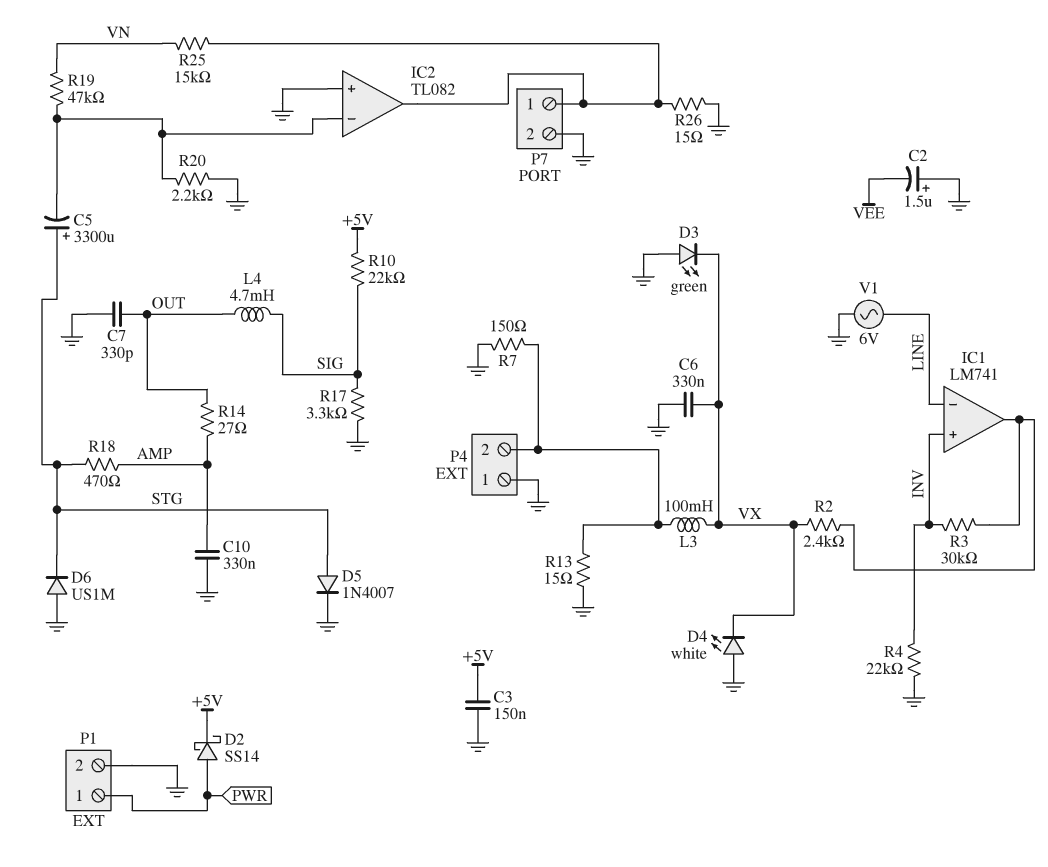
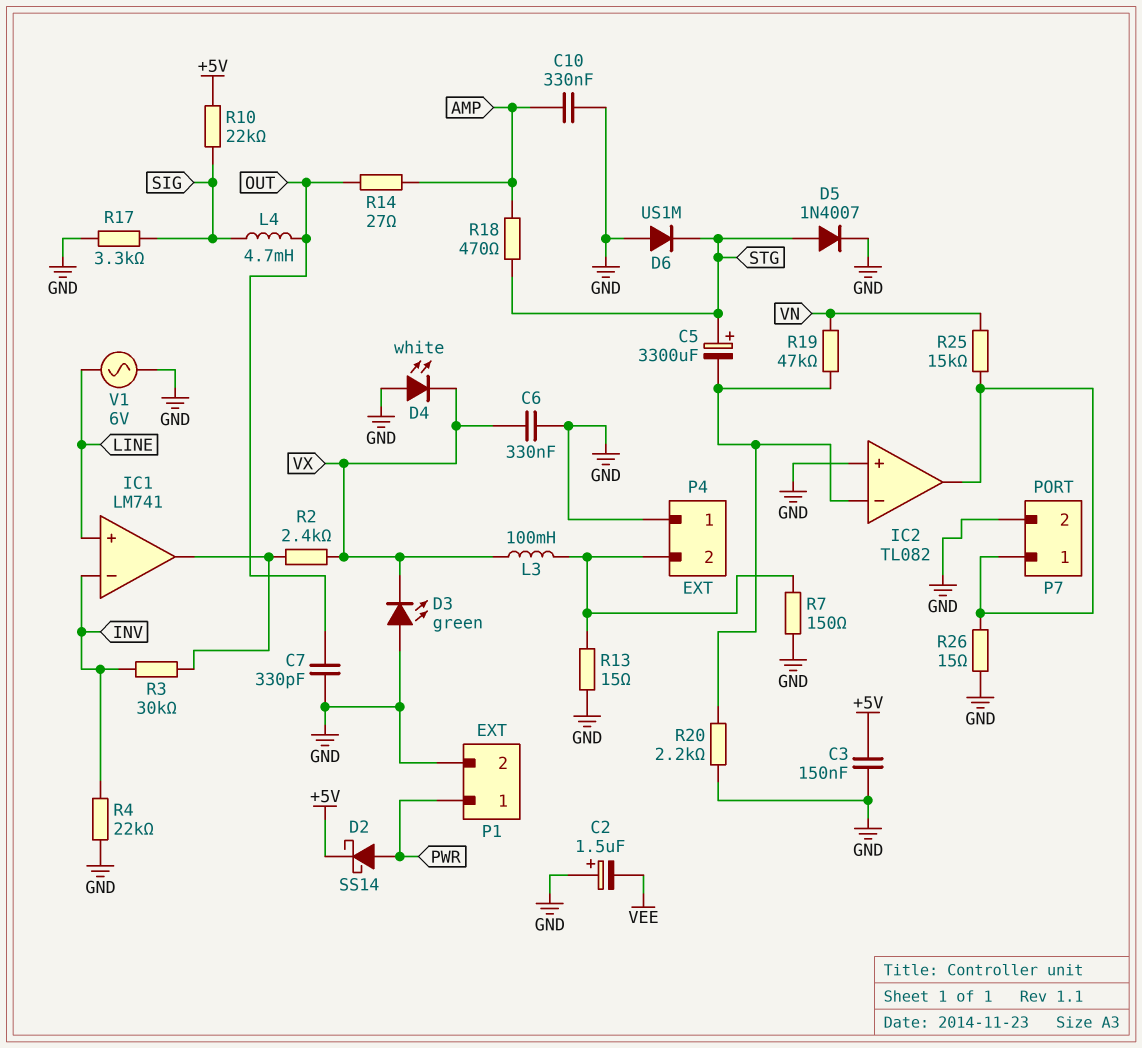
IC1 pin in+: INV -> LINE
IC1 pin in-: LINE -> INV

